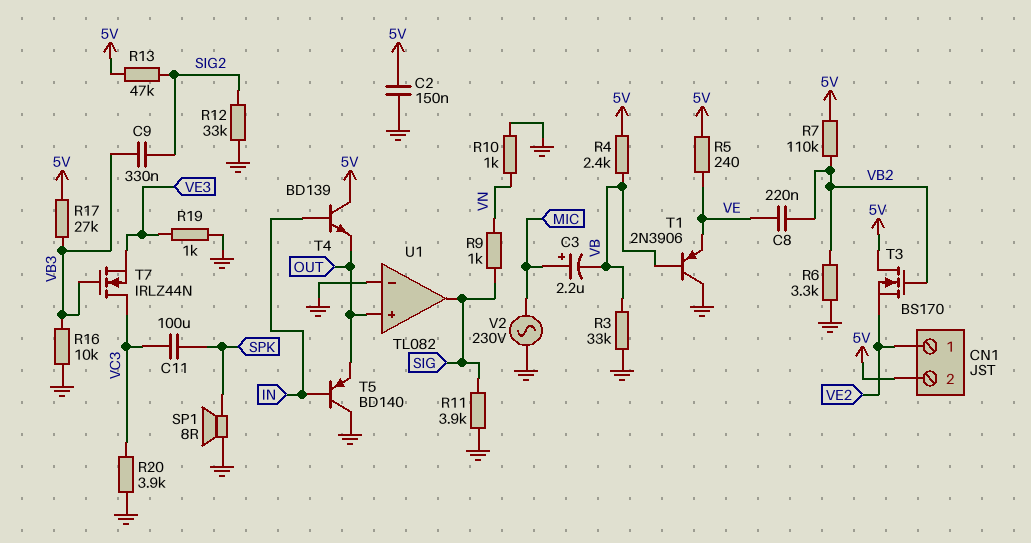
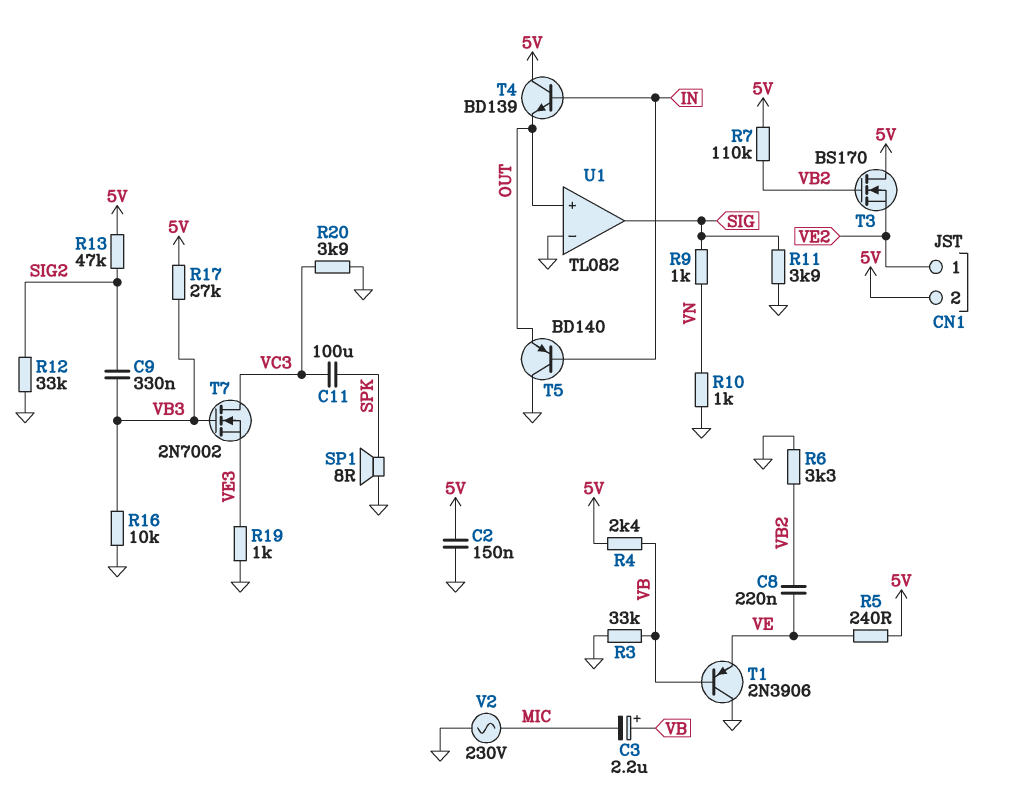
C3: 2.2uF (plus MIC, minus VB) -> 2.2uF (plus VB, minus MIC)
T7: NMOS IRLZ44N (G VB3, D VC3, S VE3) -> NMOS 2N7002 (G VB3, D VC3, S VE3)

